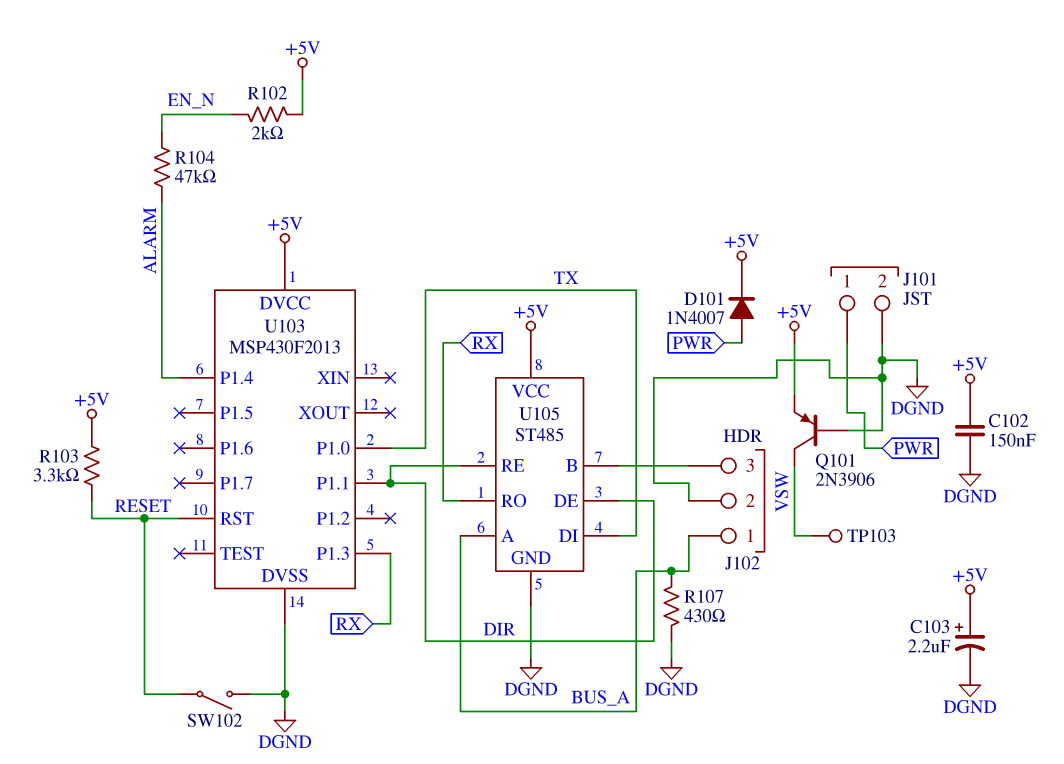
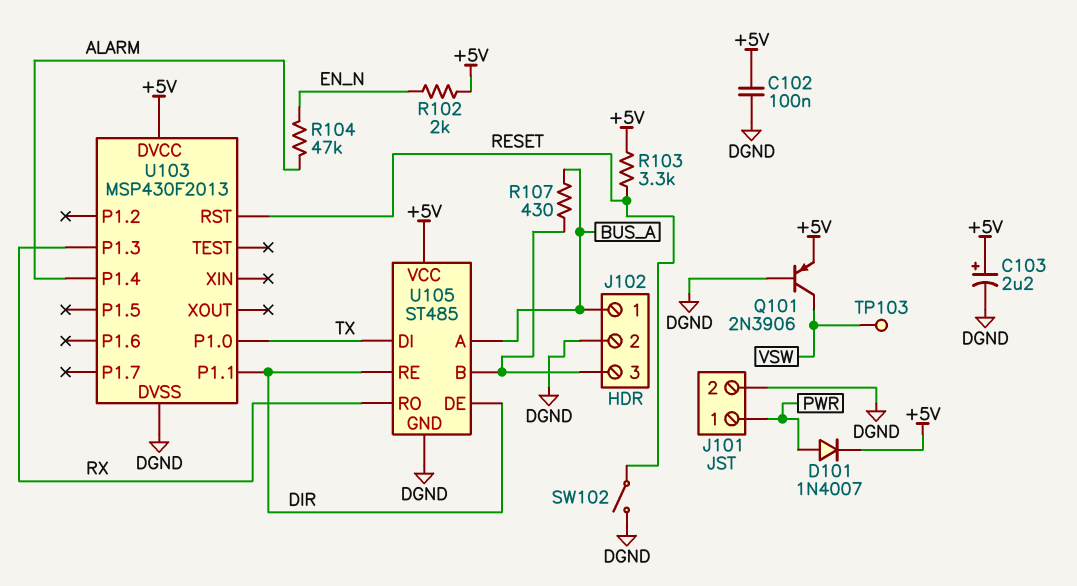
C102: 150nF (+5V, DGND) -> 100nF (+5V, DGND)
R107: 430 (BUS_A, DGND) -> 430 (BUS_A, J102/3)

